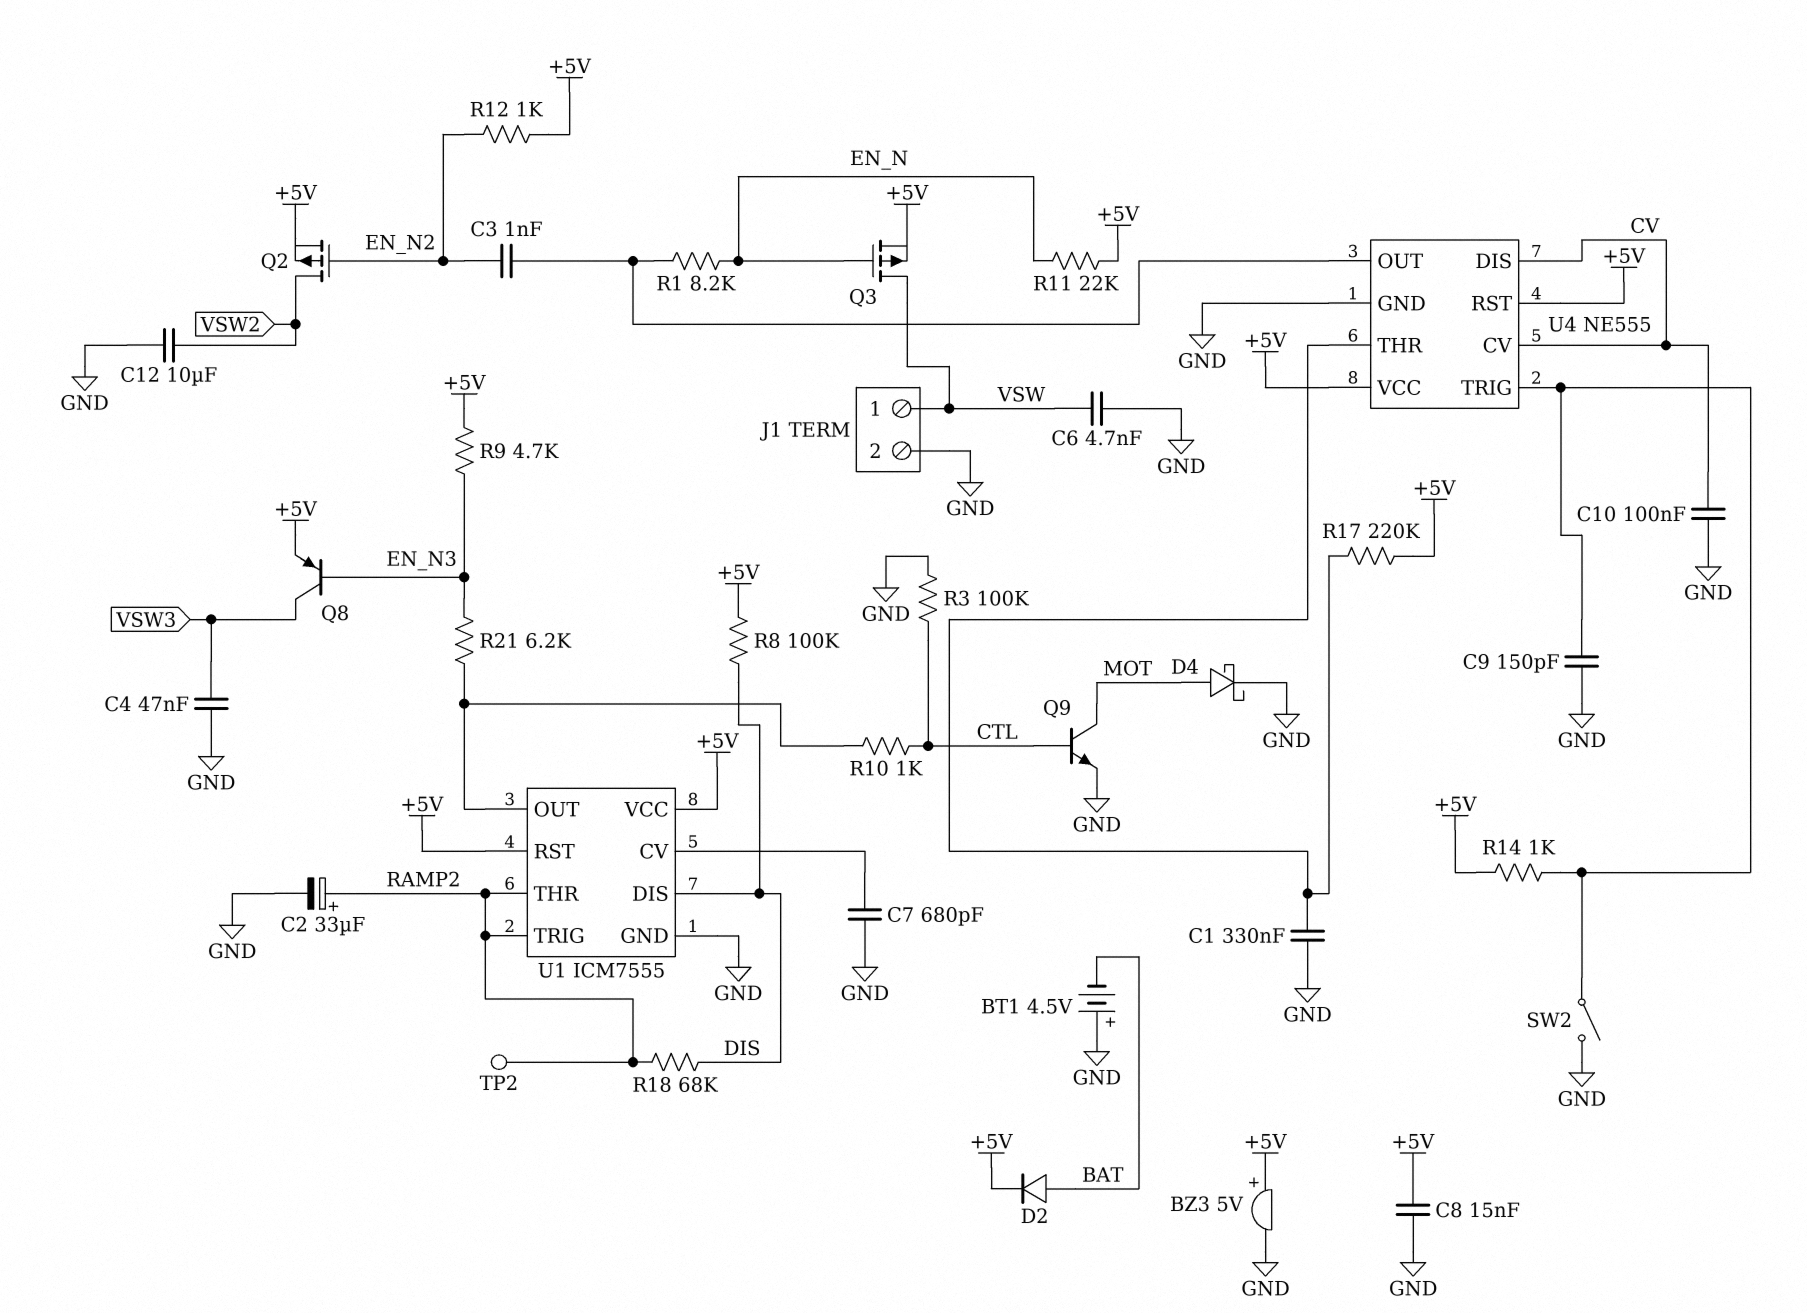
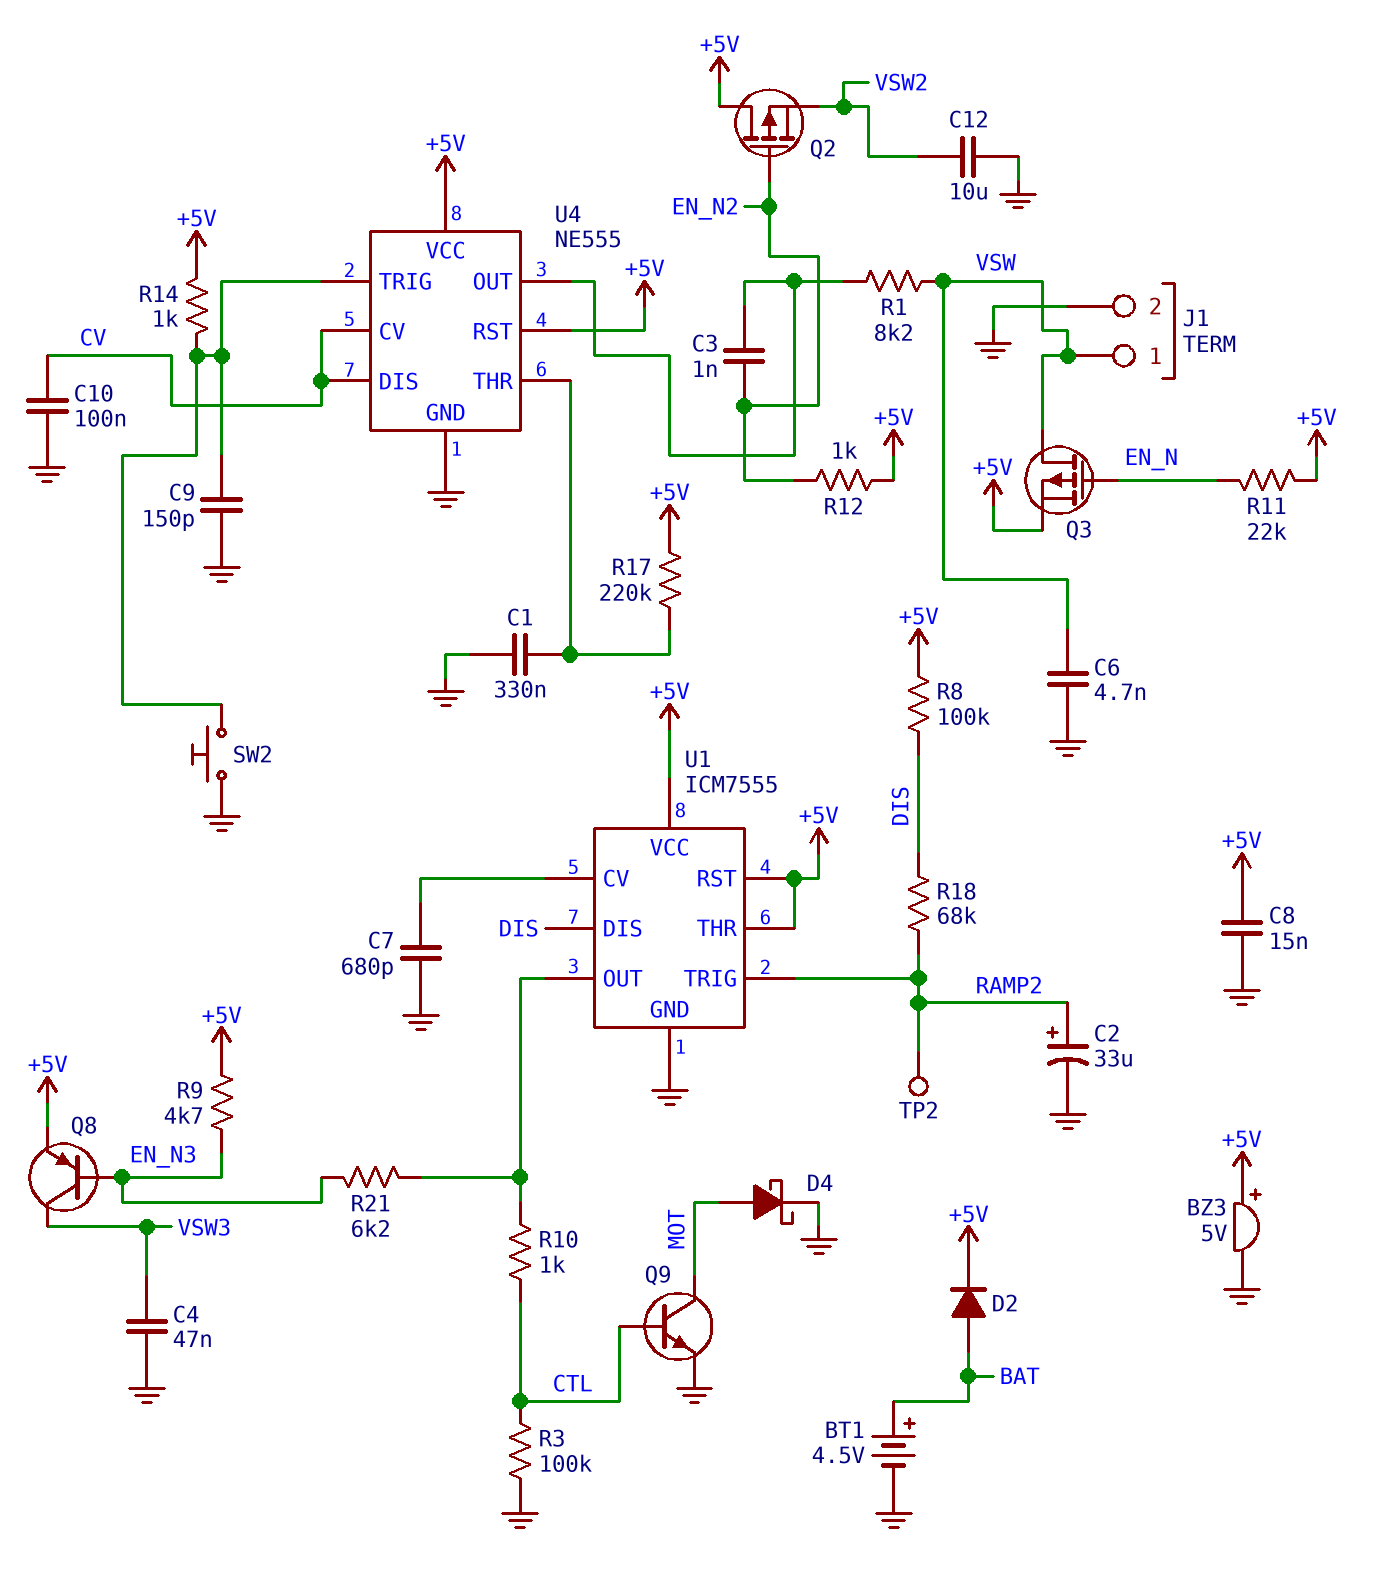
BT1: 4.5V (plus GND, minus BAT) -> 4.5V (plus BAT, minus GND)
Q2: PMOS (G EN_N2, D VSW2, S +5V) -> PMOS (G EN_N2, D +5V, S VSW2)
R1: 8.2k (EN_N, U4/OUT) -> 8.2k (U4/OUT, VSW)
SW2: switch (GND, U4/TRIG) -> button (GND, U4/TRIG)
U1 pin THR: RAMP2 -> +5V

